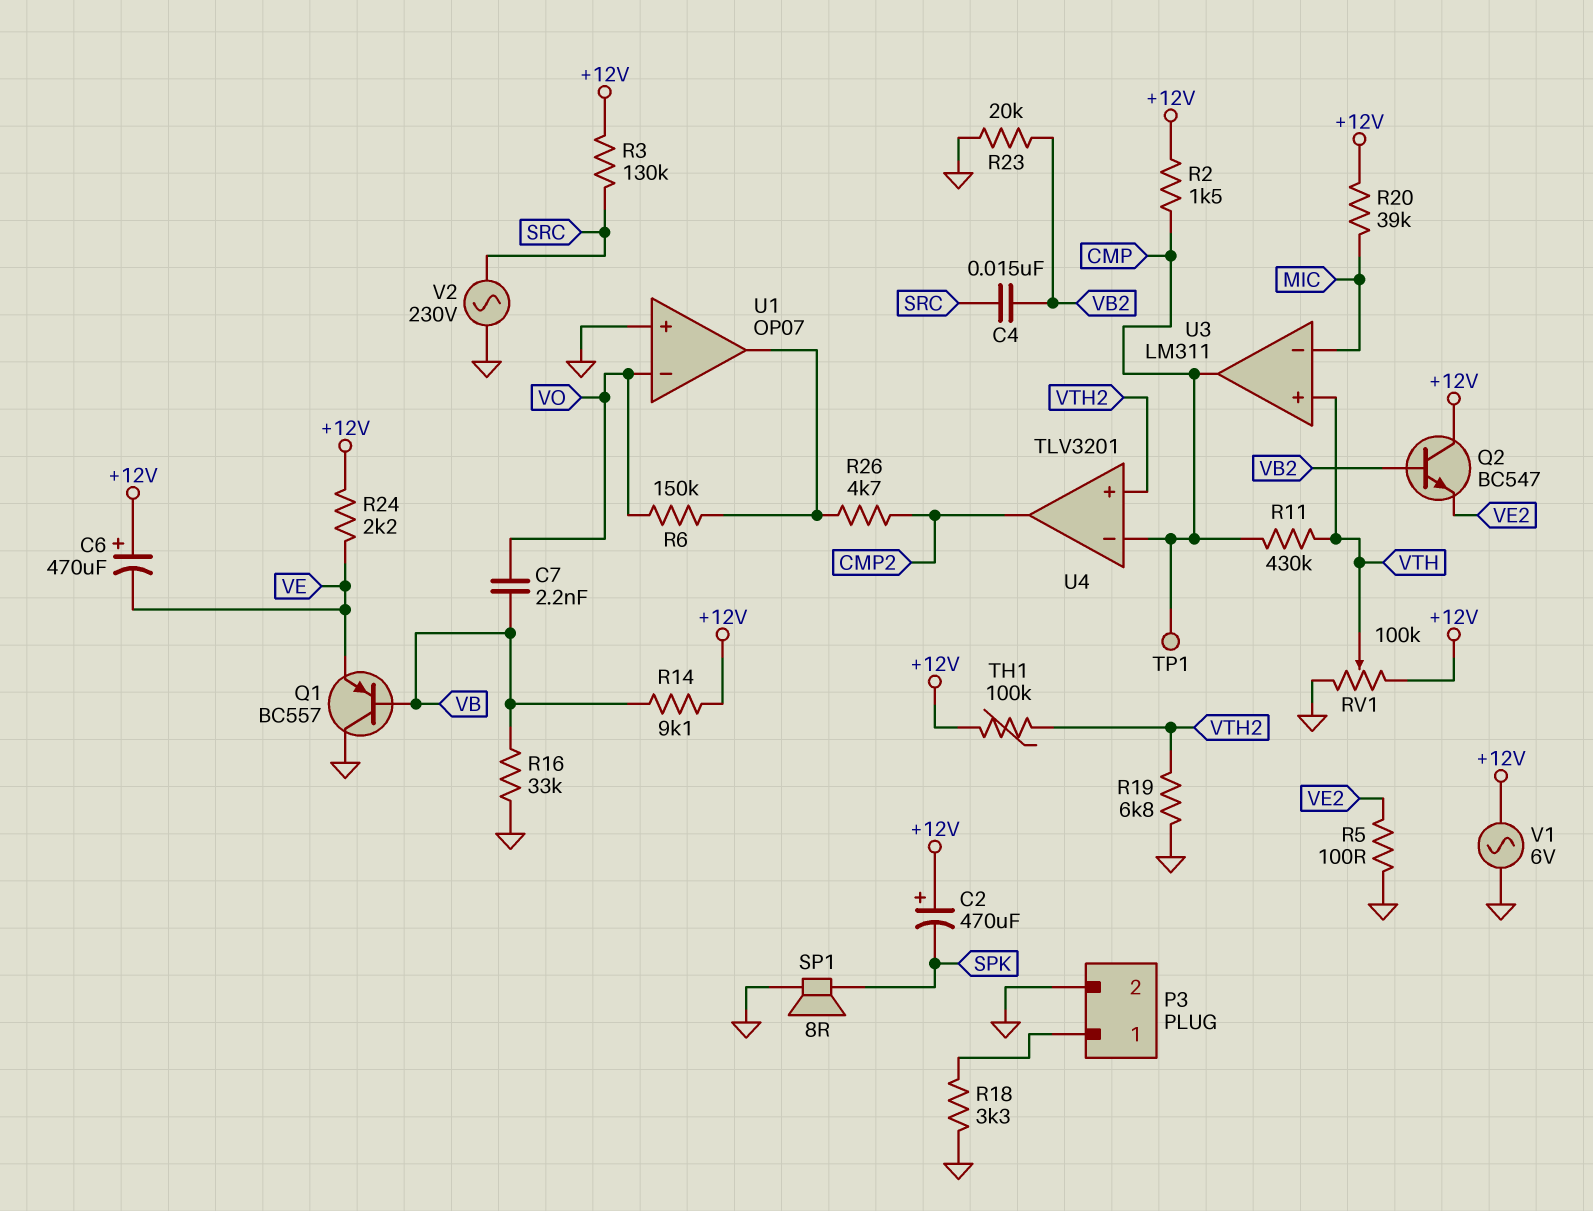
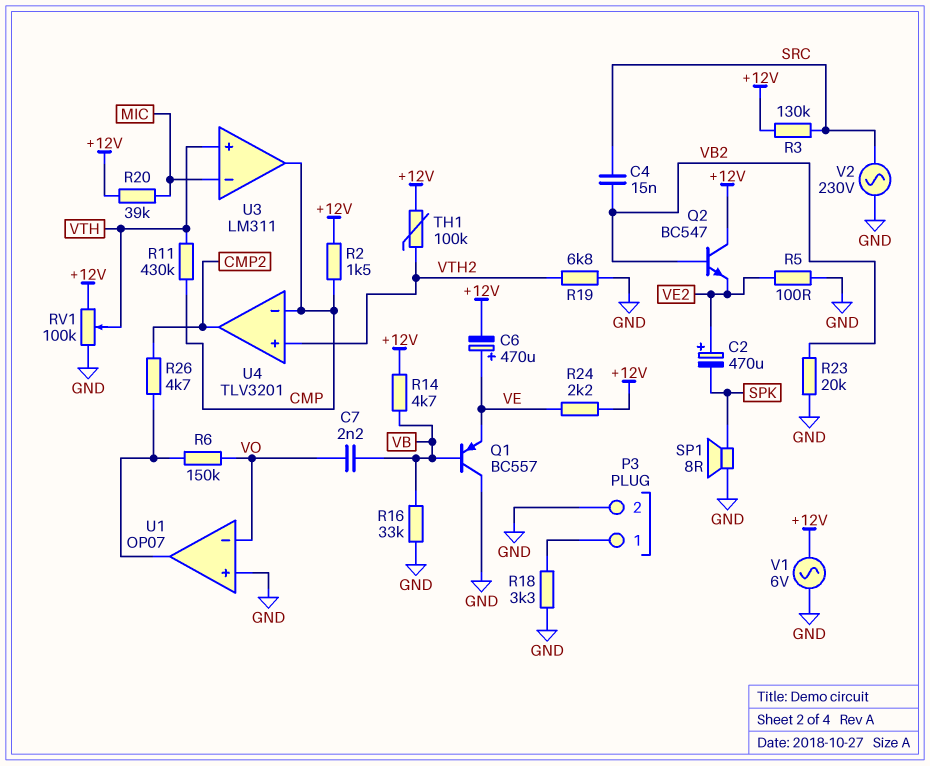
C2: 470uF (plus +12V, minus SPK) -> 470uF (plus VE2, minus SPK)
C6: 470uF (plus +12V, minus VE) -> 470uF (plus VE, minus +12V)
R14: 9.1k (+12V, VB) -> 4.7k (+12V, VB)
TP1: test point (CMP) -> none

